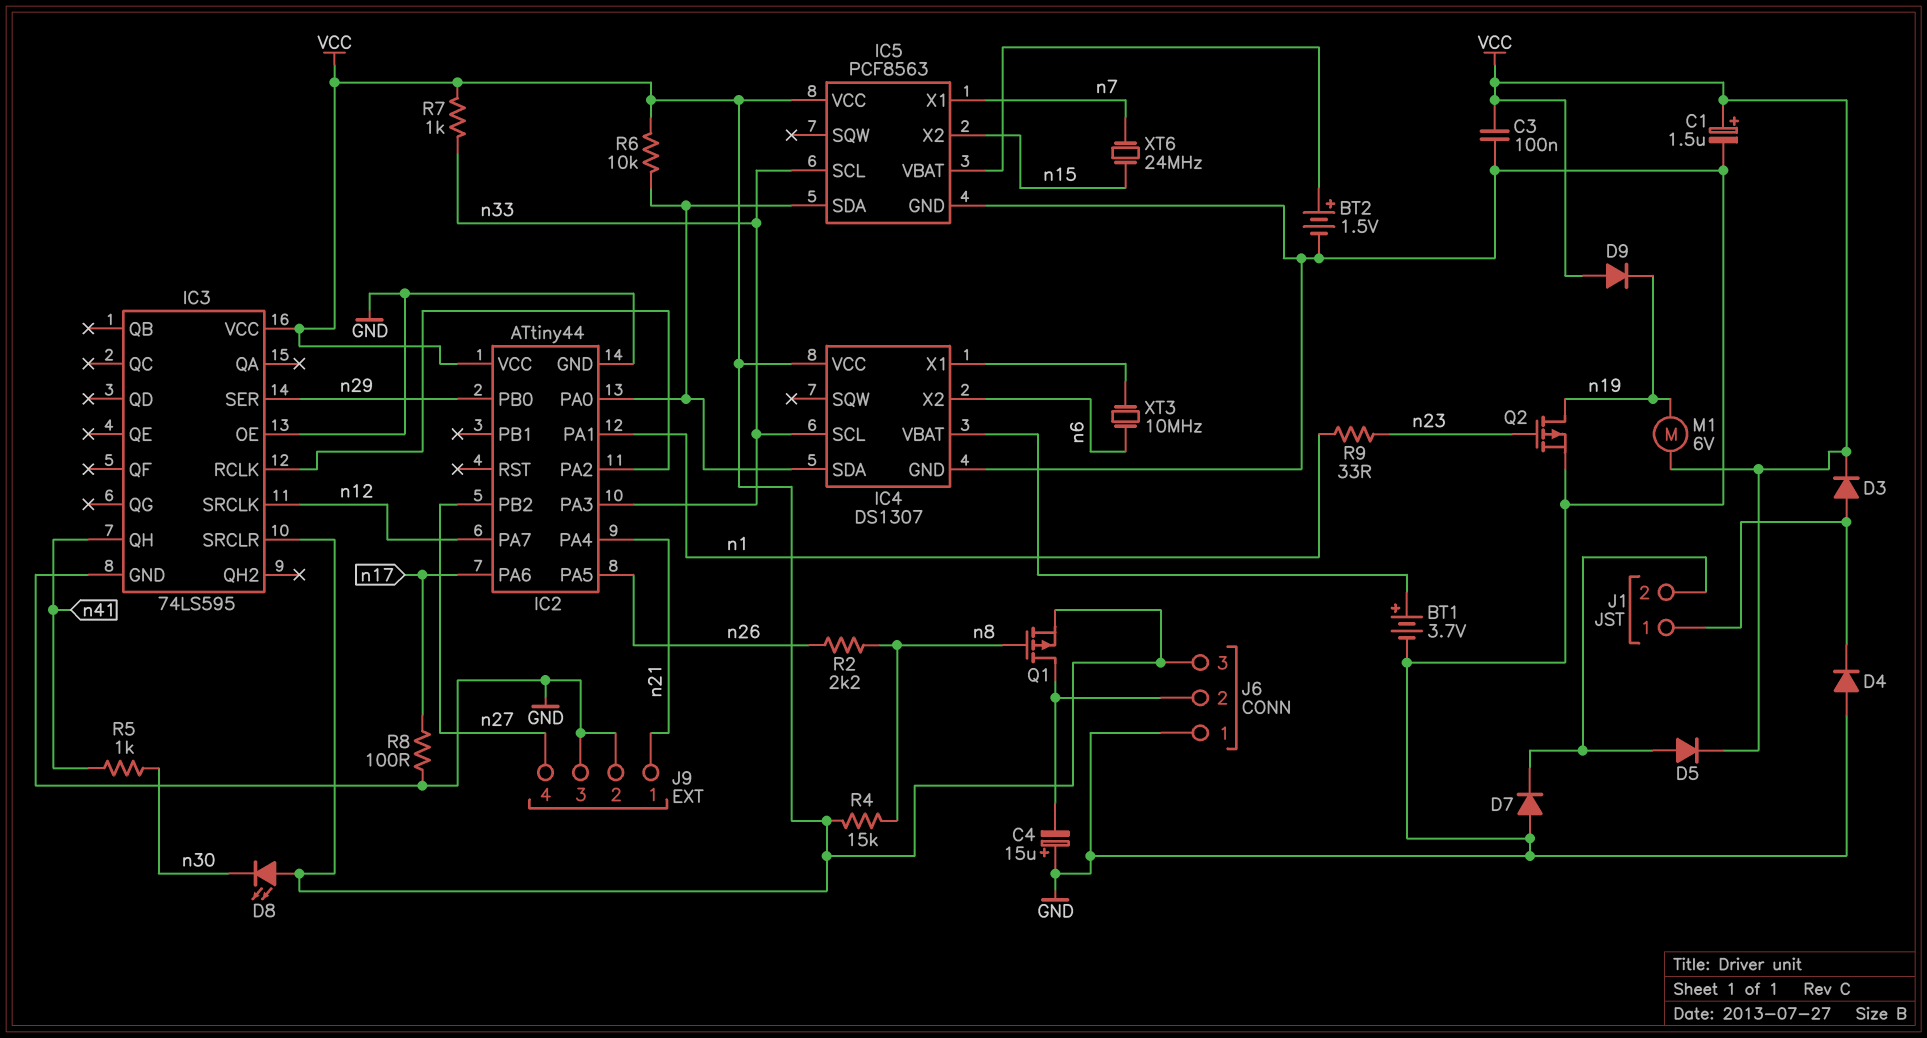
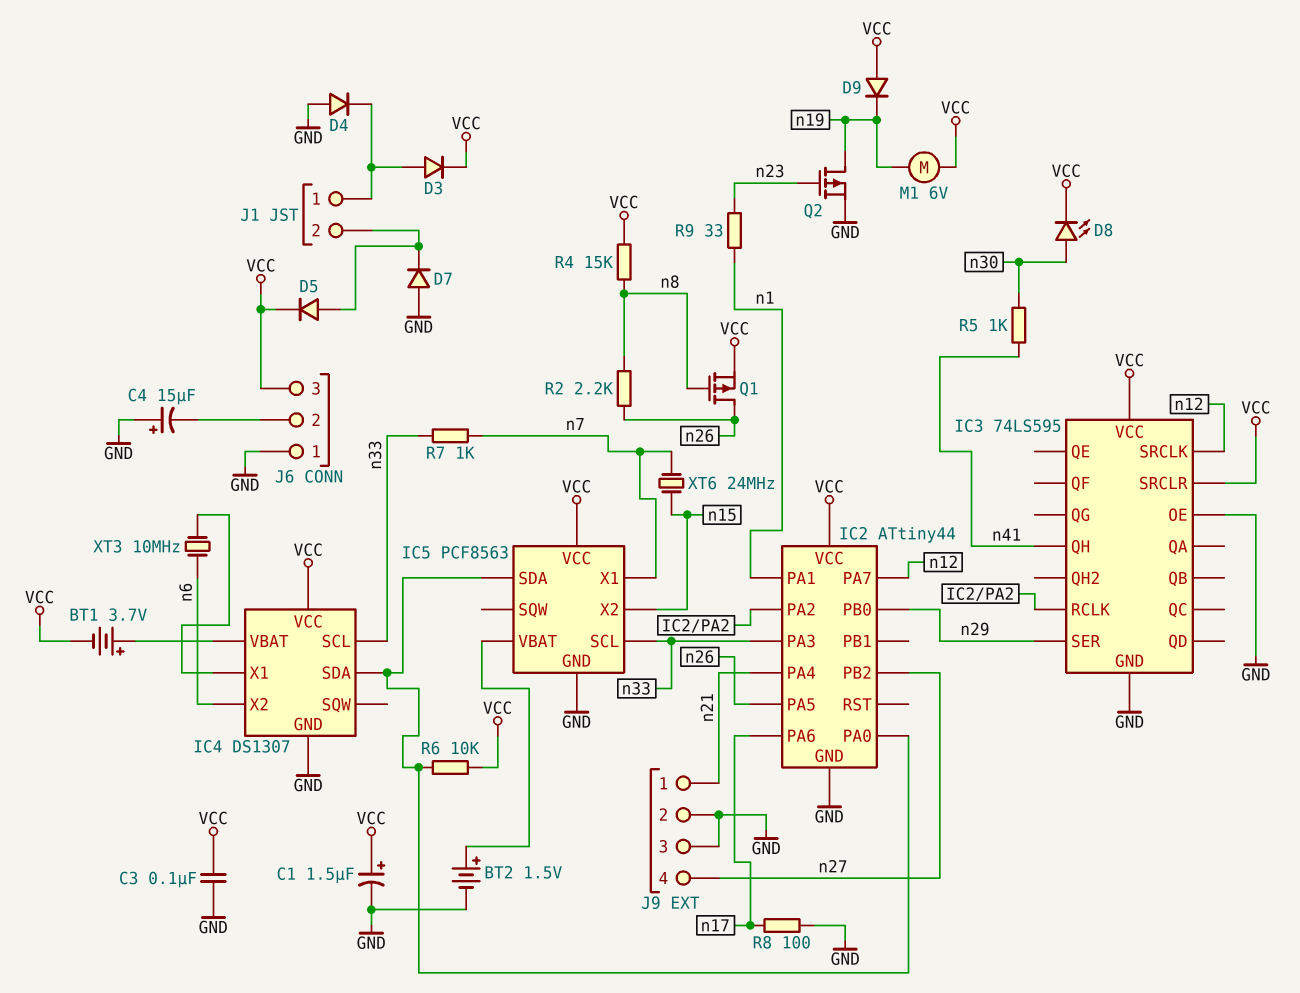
BT1: 3.7V (plus IC4/VBAT, minus GND) -> 3.7V (plus IC4/VBAT, minus VCC)
D8: LED (A VCC, K n30) -> LED (A n30, K VCC)
Q1: PMOS (G n8, D J6/2, S VCC) -> PMOS (G n8, D n26, S VCC)
R7: 1k (VCC, n33) -> 1k (n7, n33)

